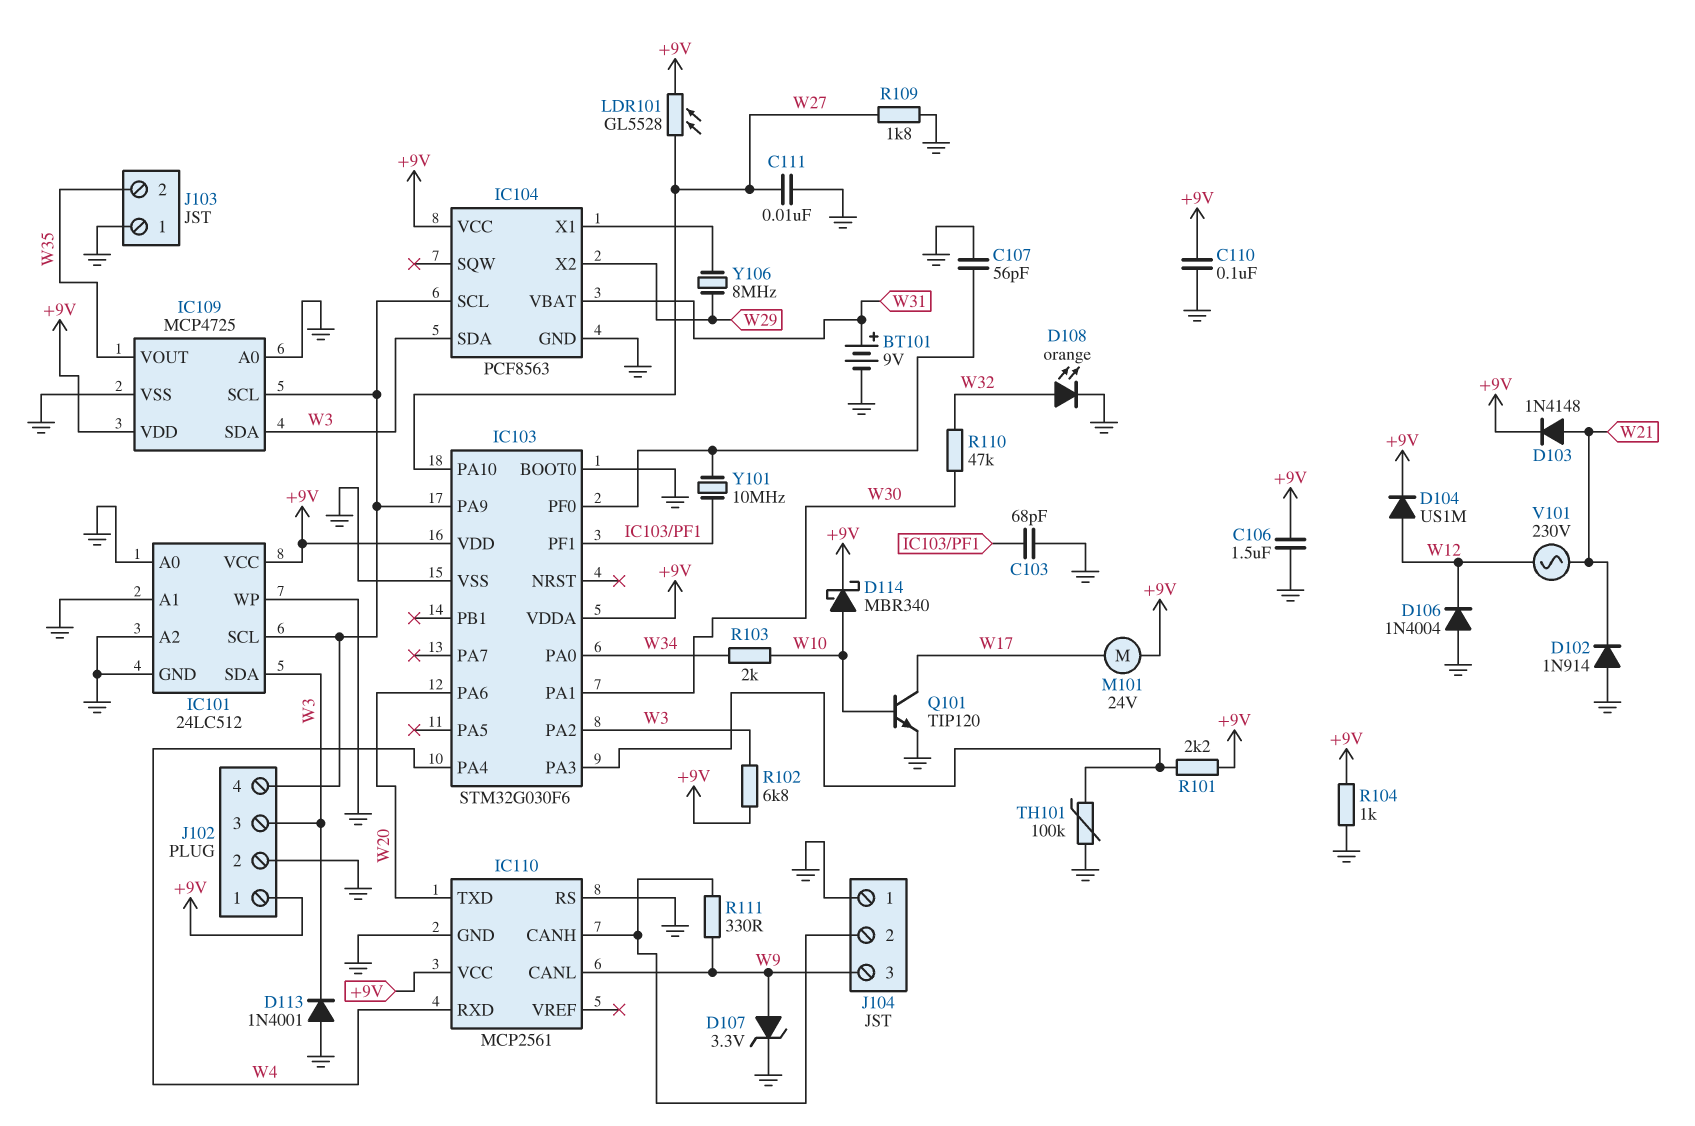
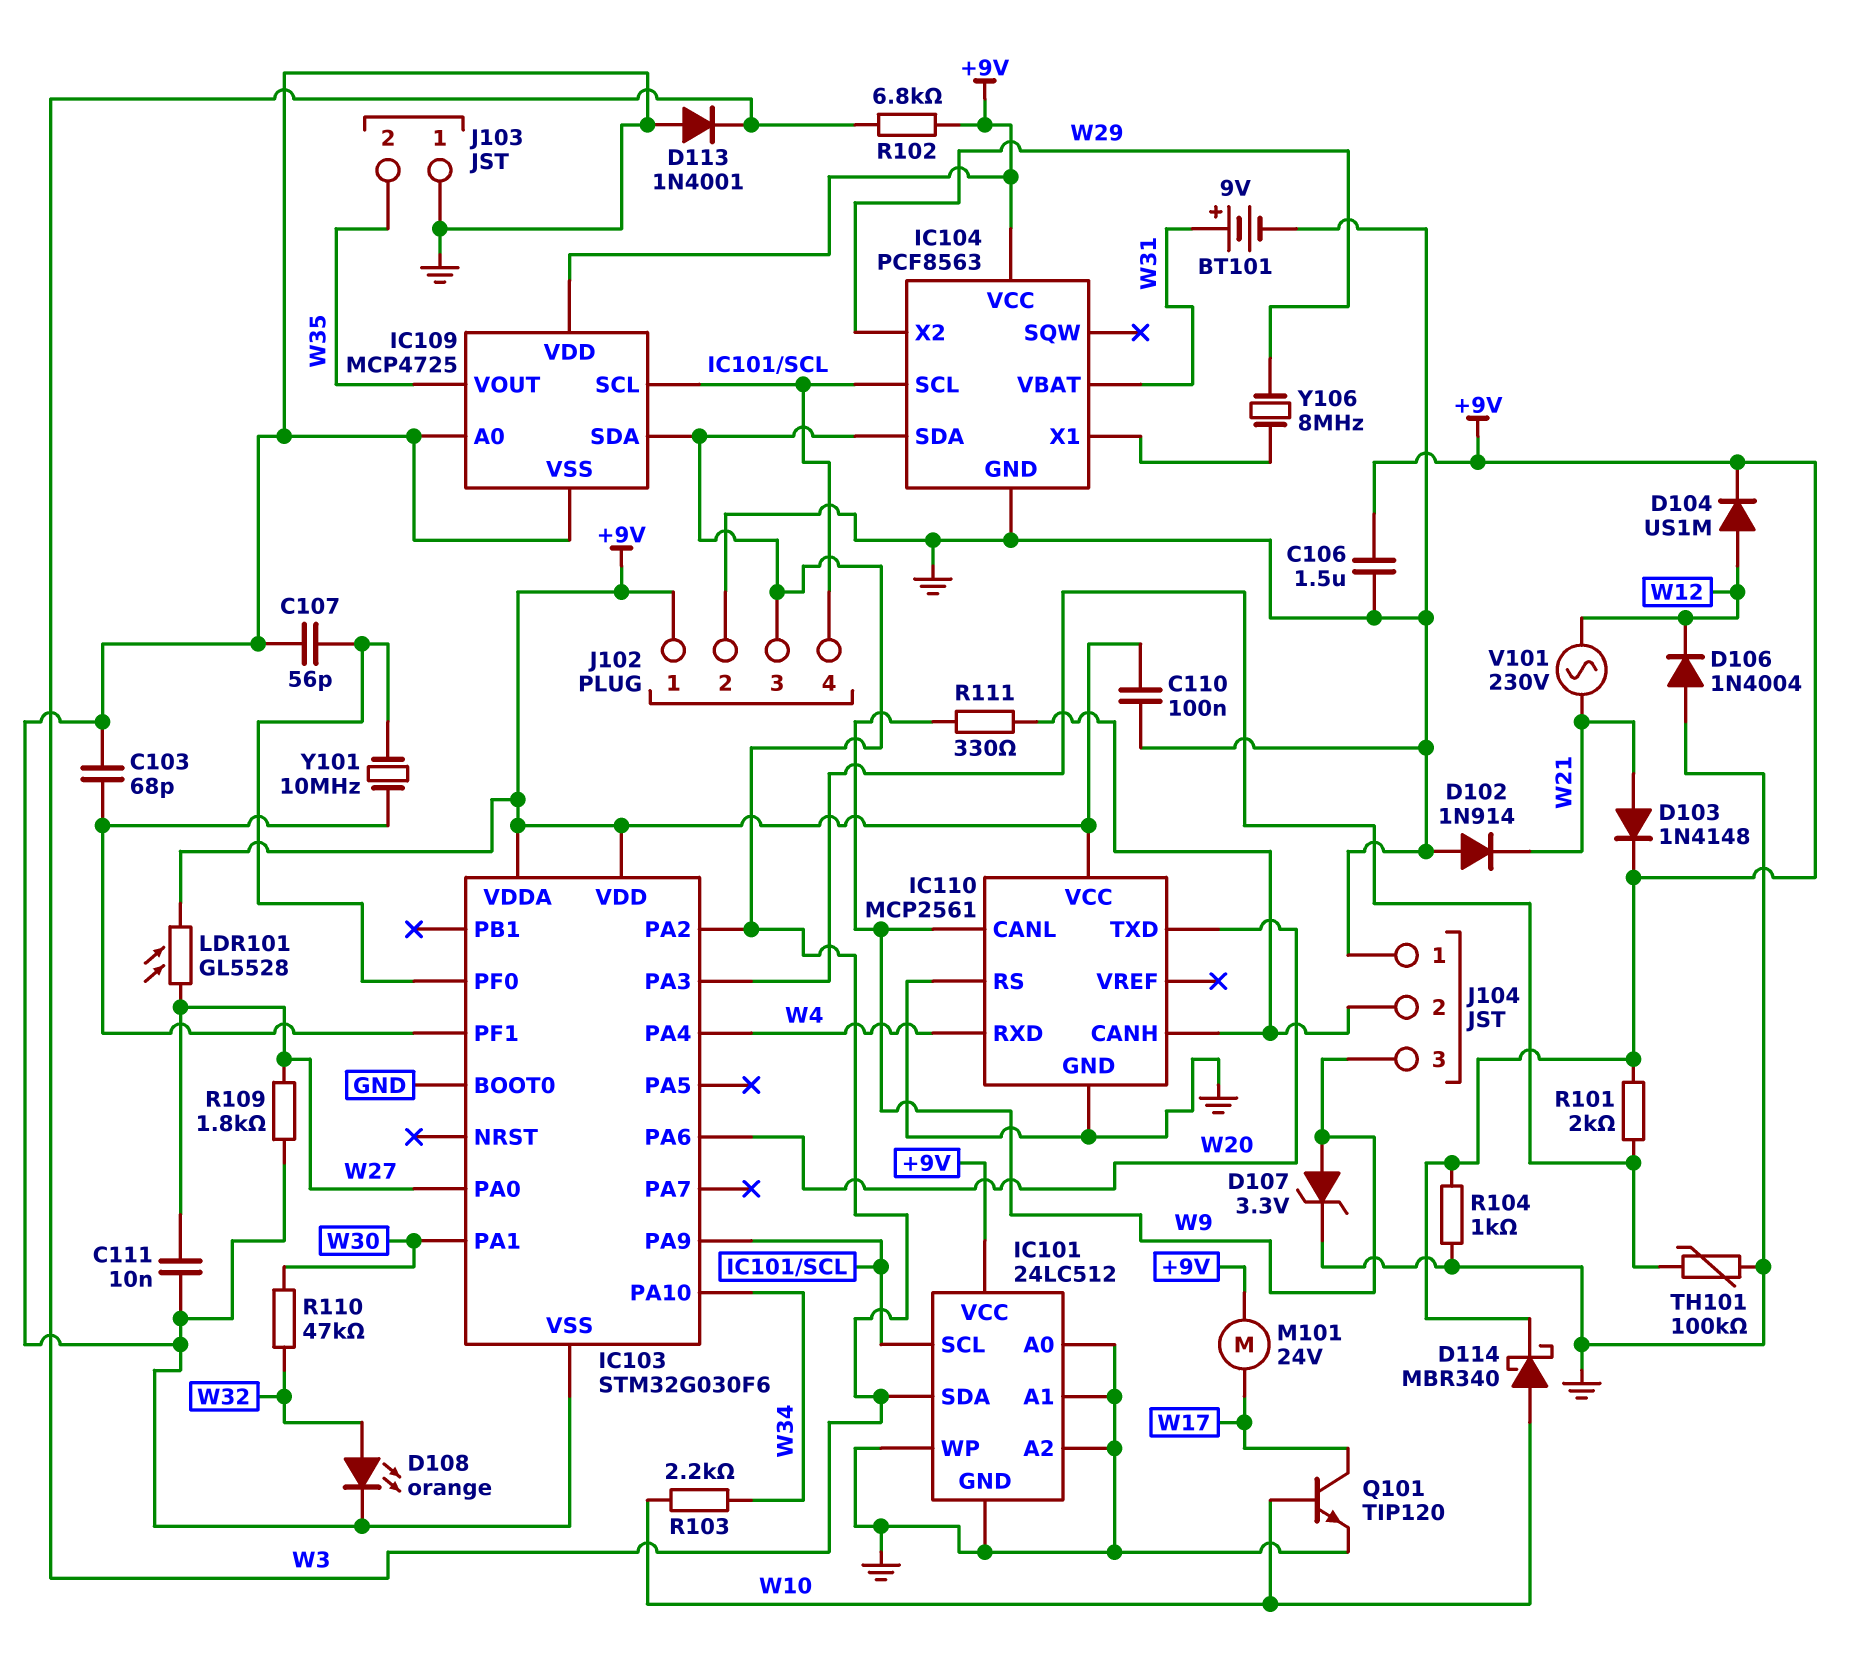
IC103 pin PA0: W34 -> W27
IC103 pin PA10: W27 -> W34
R101: 2.2k (+9V, IC103/PA3) -> 2k (+9V, IC103/PA3)
R103: 2k (W10, W34) -> 2.2k (W10, W34)

